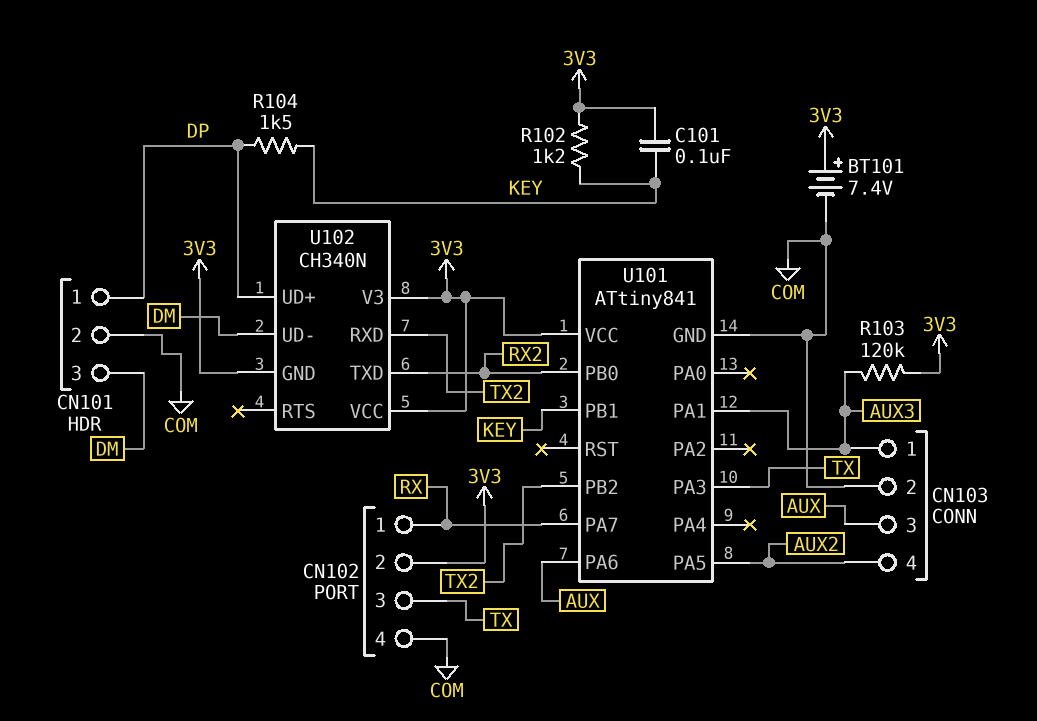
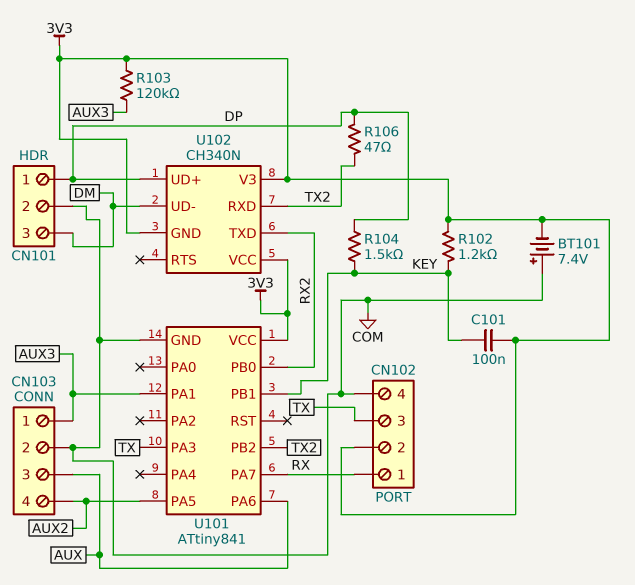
BT101: 7.4V (plus 3V3, minus COM) -> 7.4V (plus COM, minus 3V3)
R106: none -> 47 (DP, TX2)

